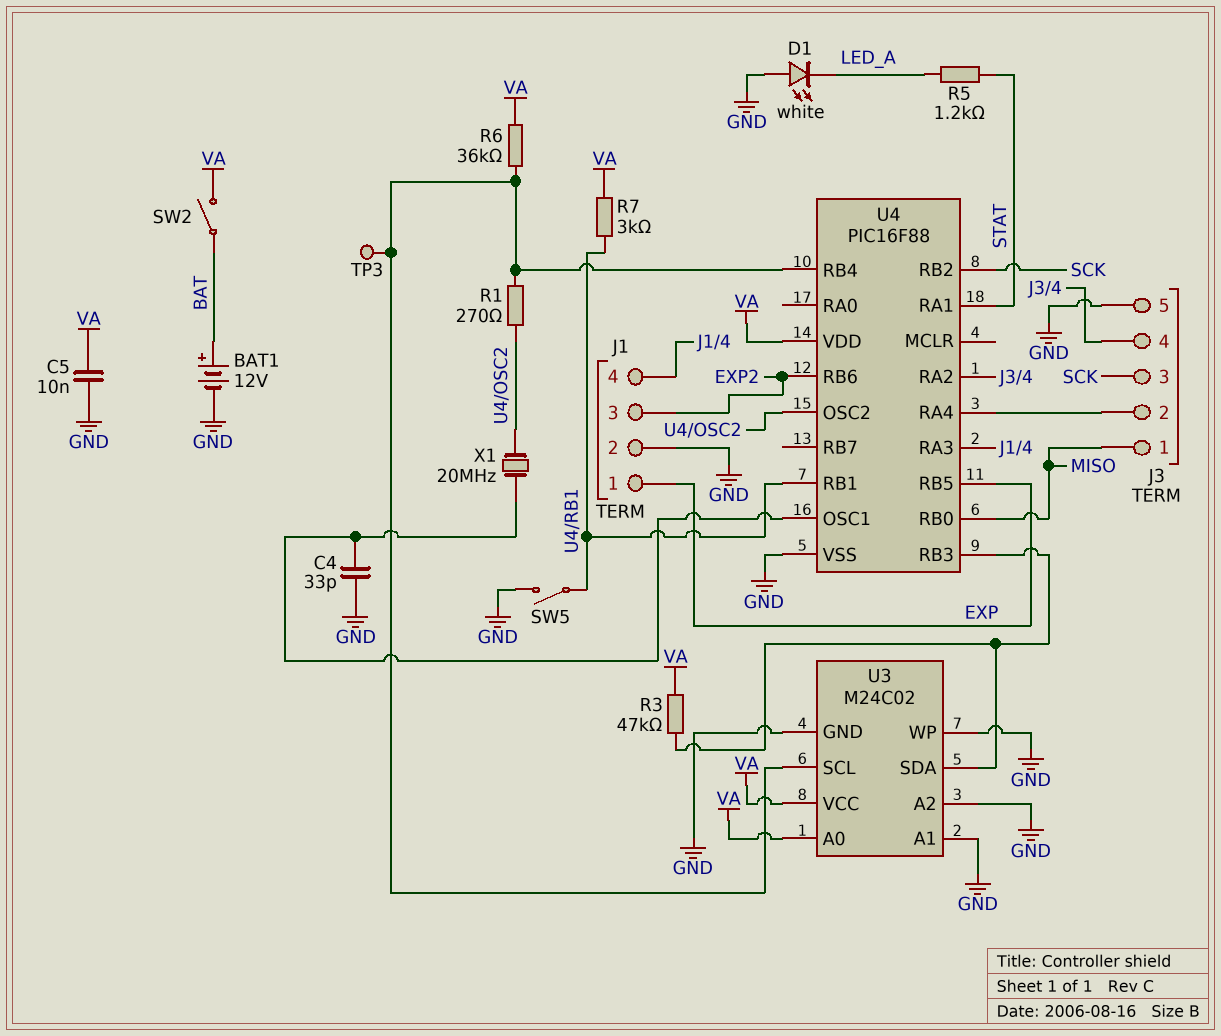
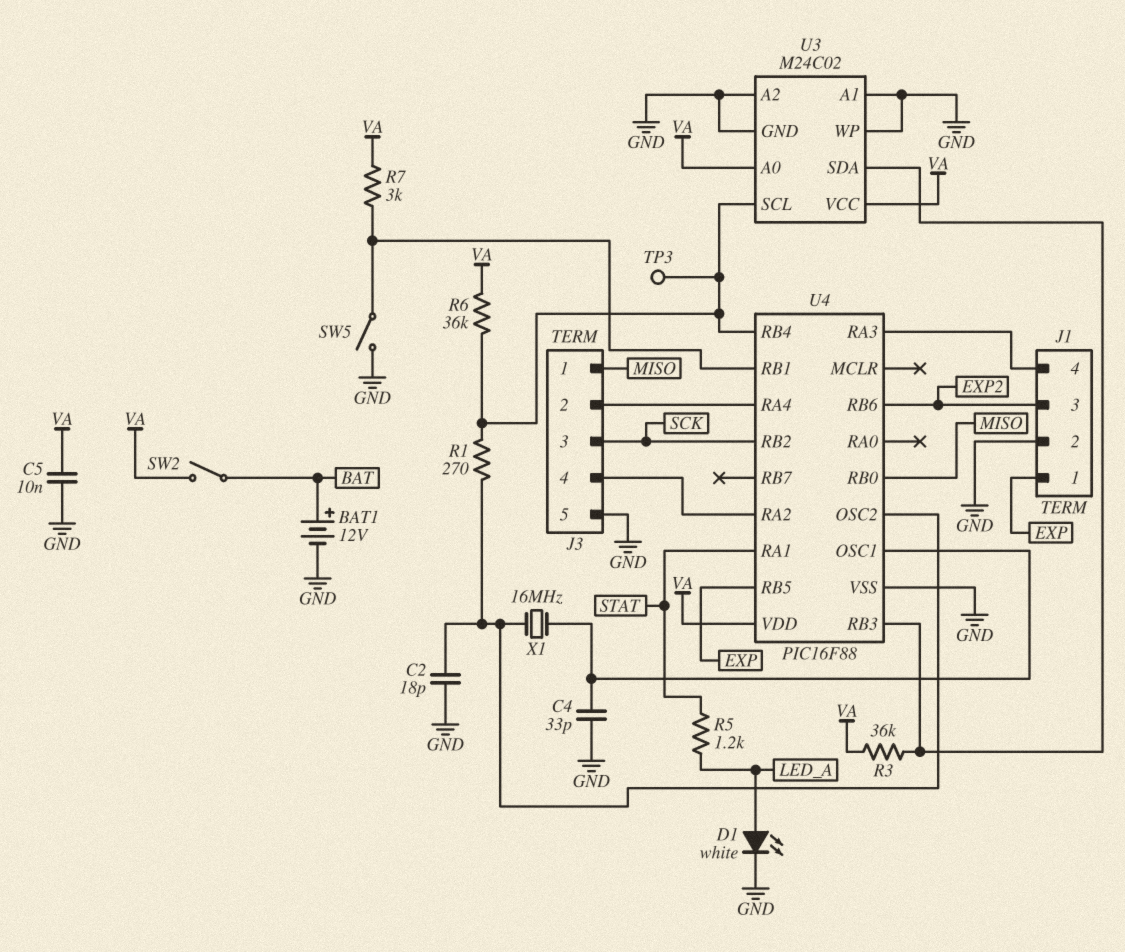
C2: none -> 18pF (GND, U4/OSC2)
D1: LED white (A GND, K LED_A) -> LED white (A LED_A, K GND)
R3: 47k (U3/SDA, VA) -> 36k (U3/SDA, VA)
X1: 20MHz (U4/OSC1, U4/OSC2) -> 16MHz (U4/OSC1, U4/OSC2)

